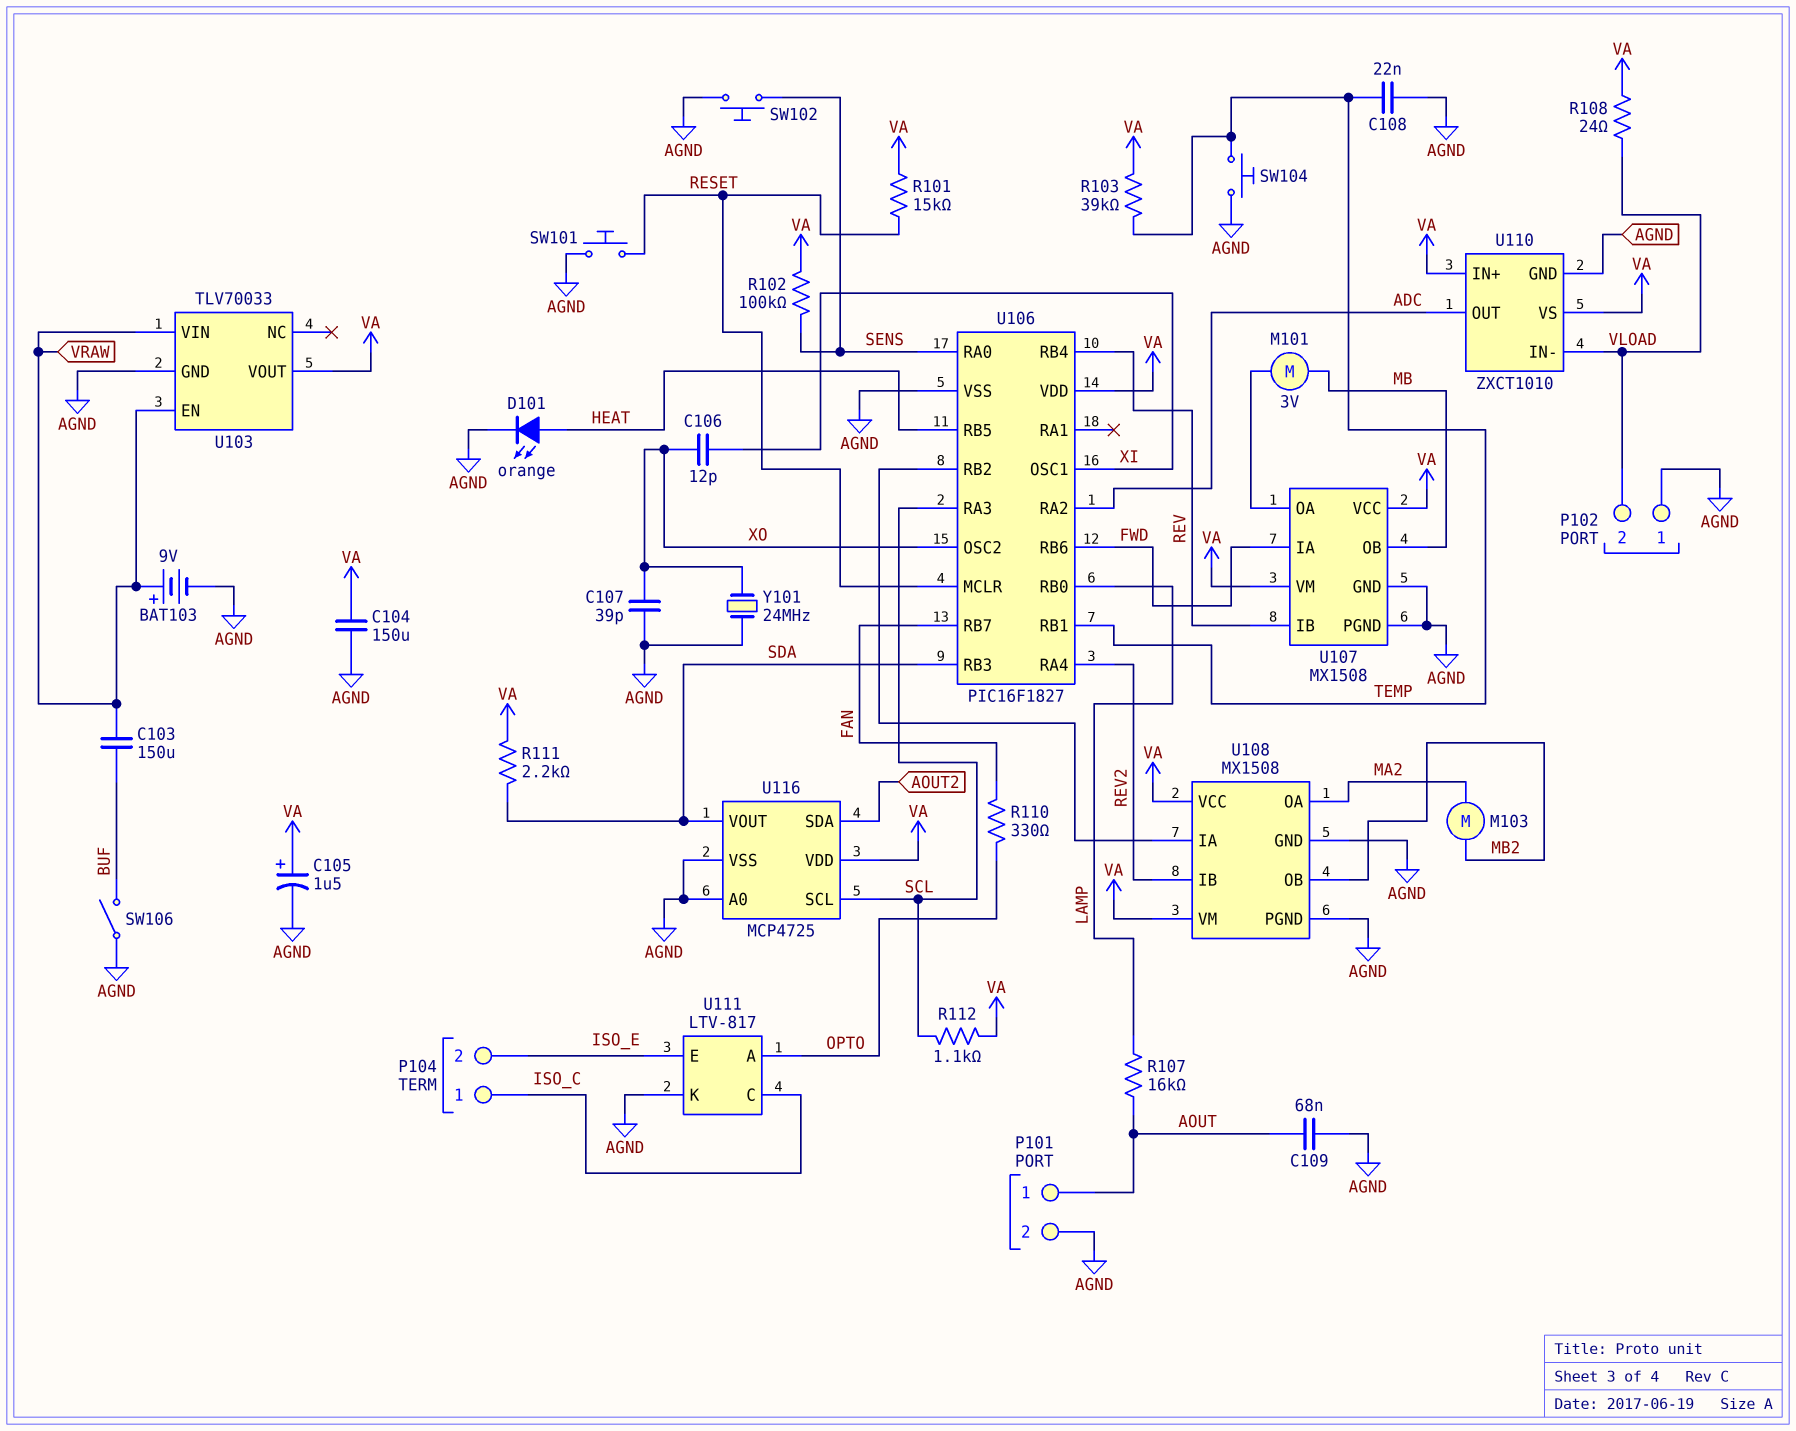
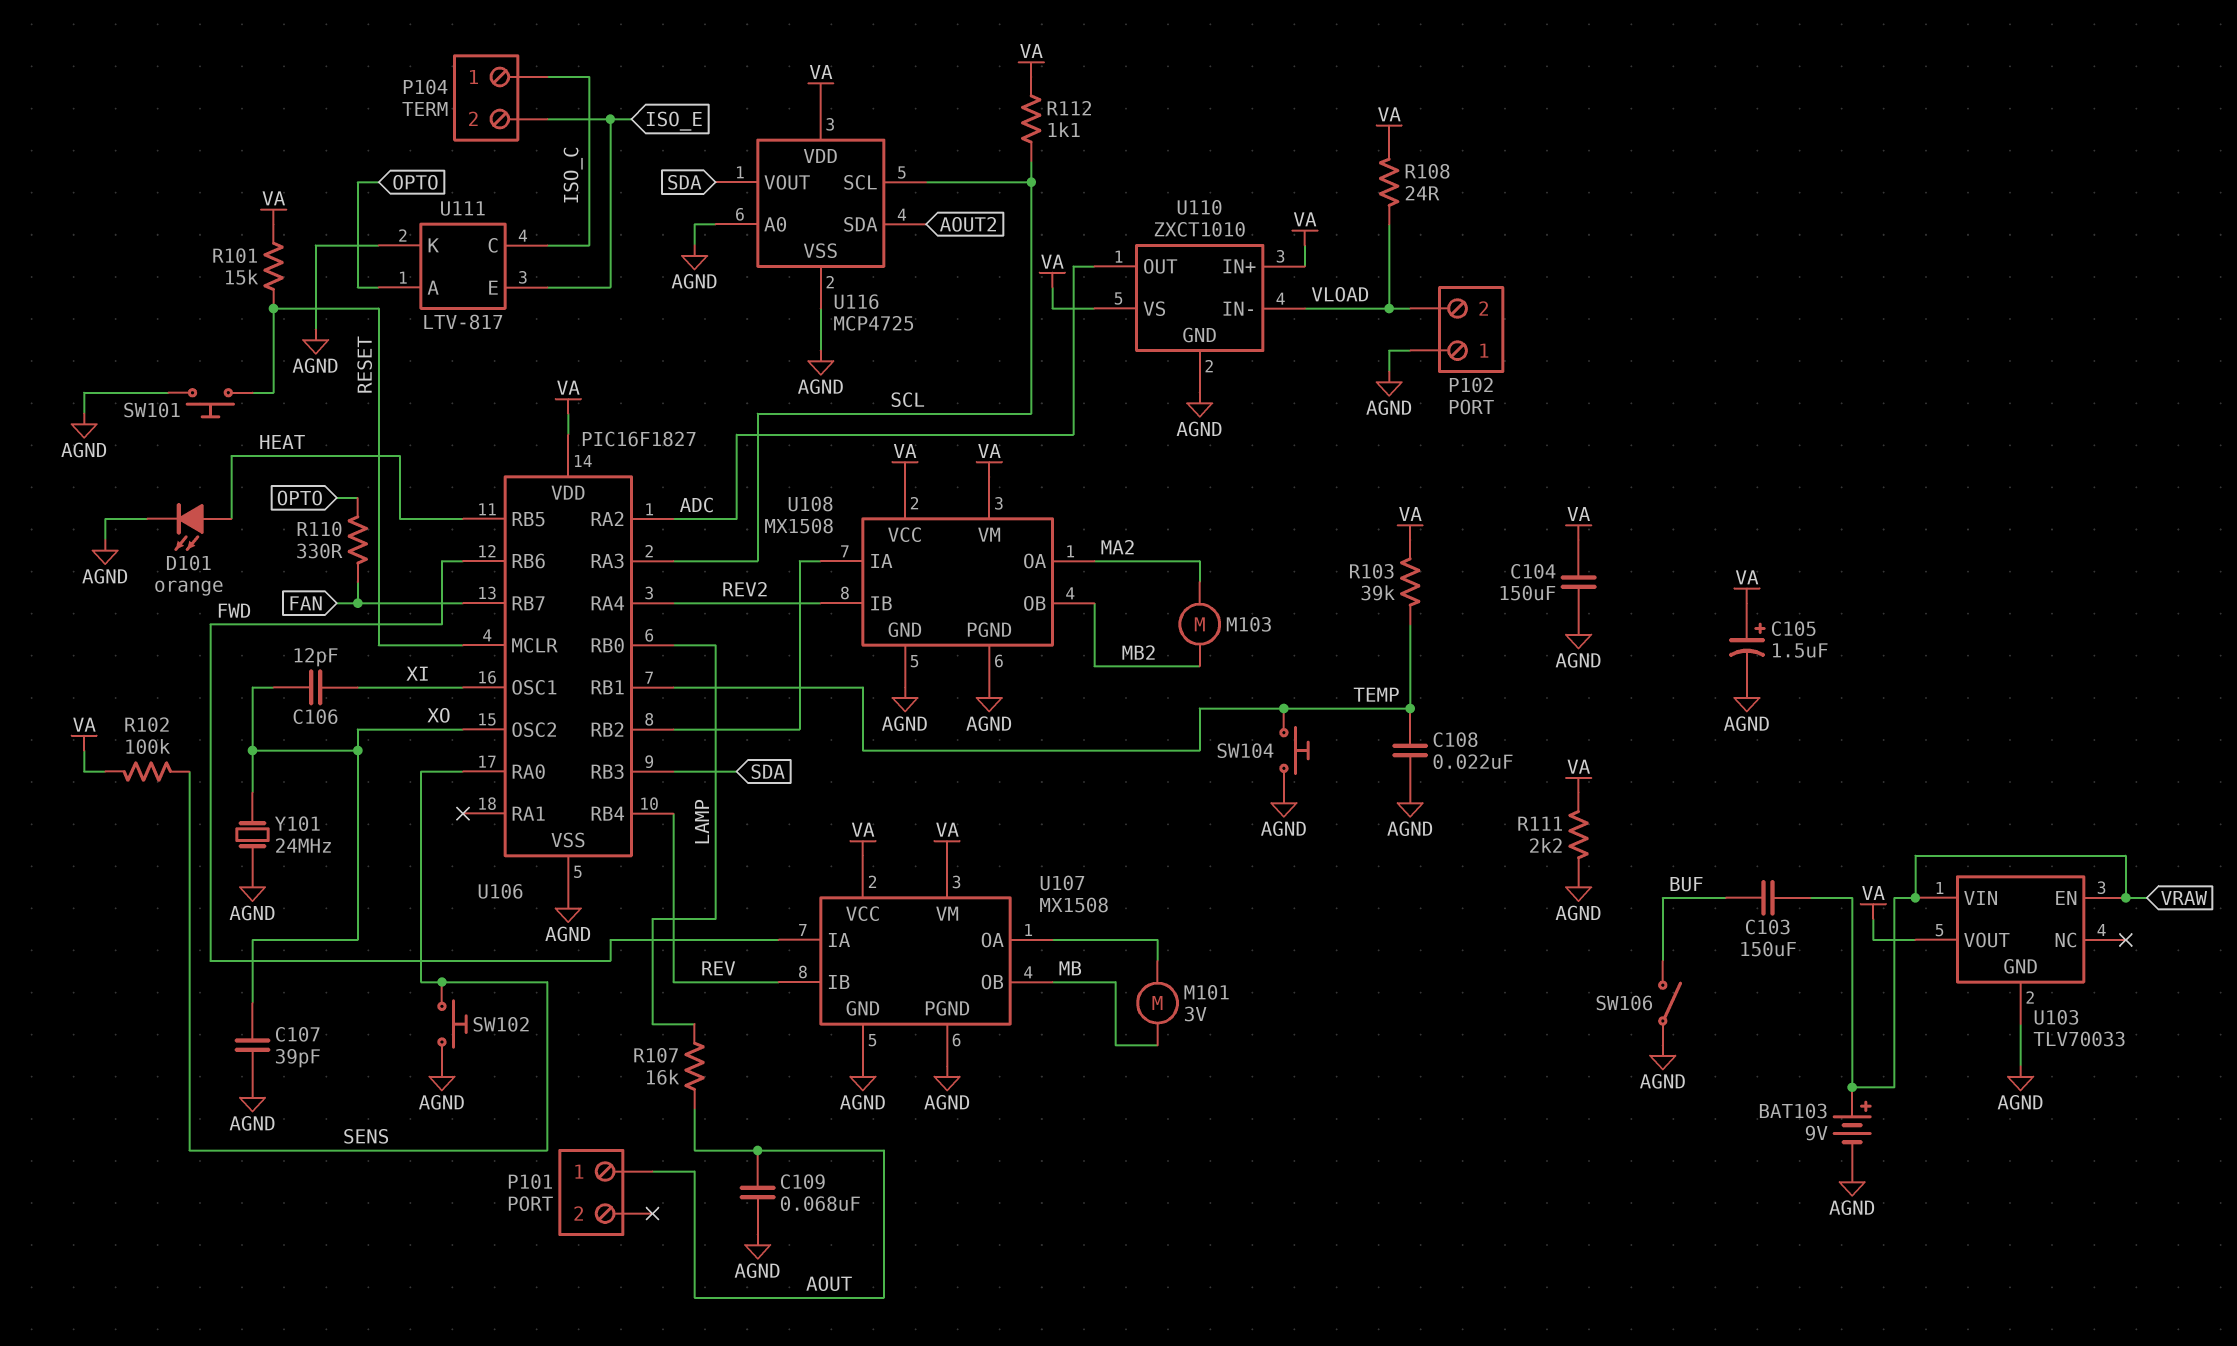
P101 pin 2: AGND -> none
R111: 2.2k (SDA, VA) -> 2.2k (AGND, VA)

